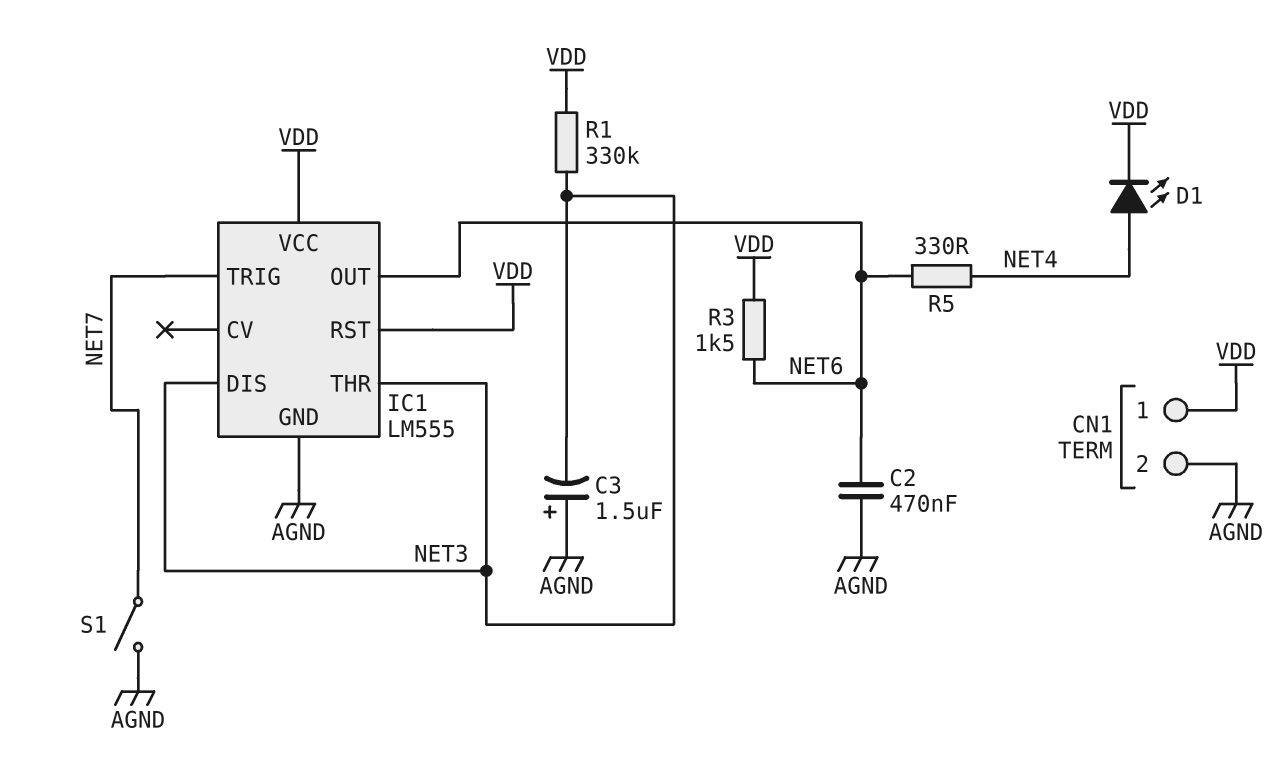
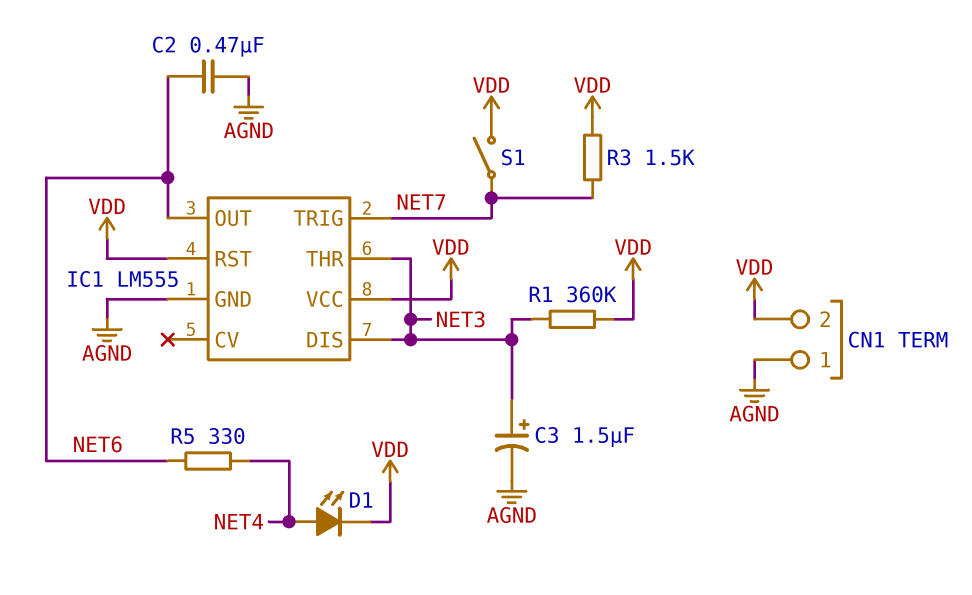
C3: 1.5uF (plus AGND, minus NET3) -> 1.5uF (plus NET3, minus AGND)
CN1 pin 1: VDD -> AGND
CN1 pin 2: AGND -> VDD
R1: 330k (NET3, VDD) -> 360k (NET3, VDD)
R3: 1.5k (NET6, VDD) -> 1.5k (NET7, VDD)
S1: switch (AGND, NET7) -> switch (NET7, VDD)

